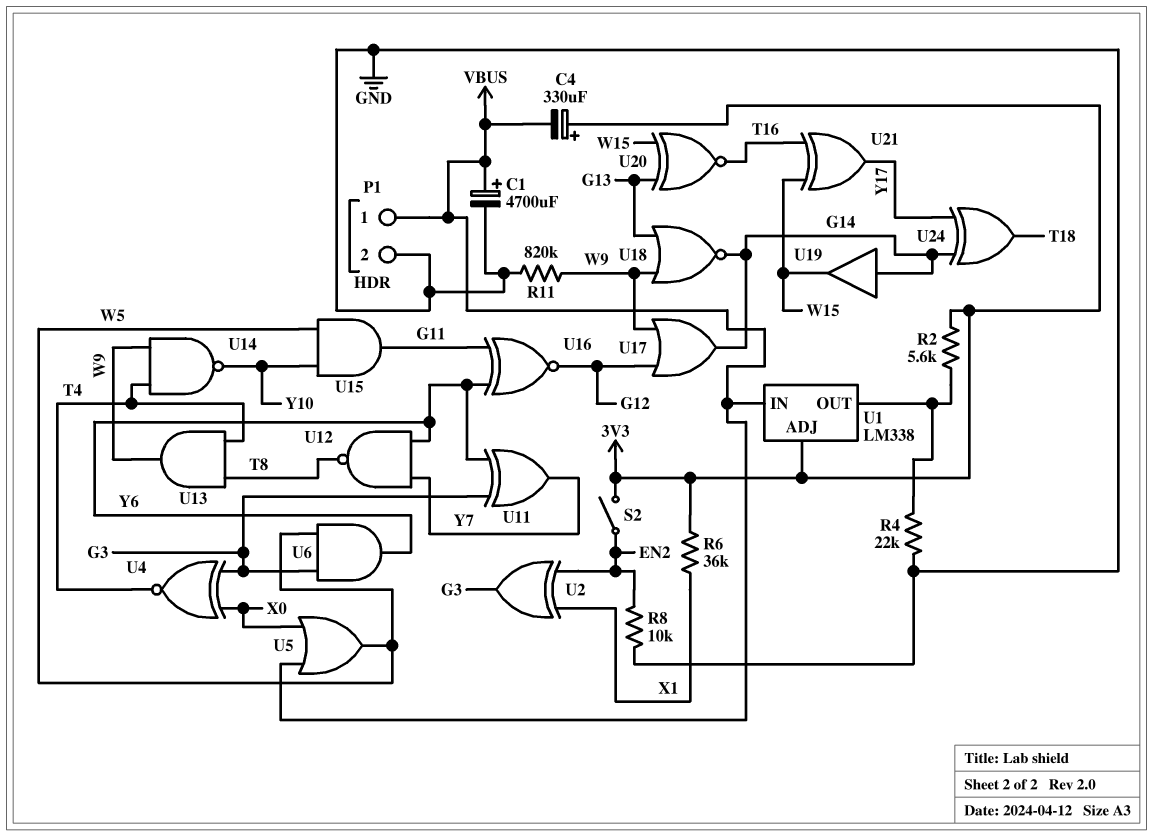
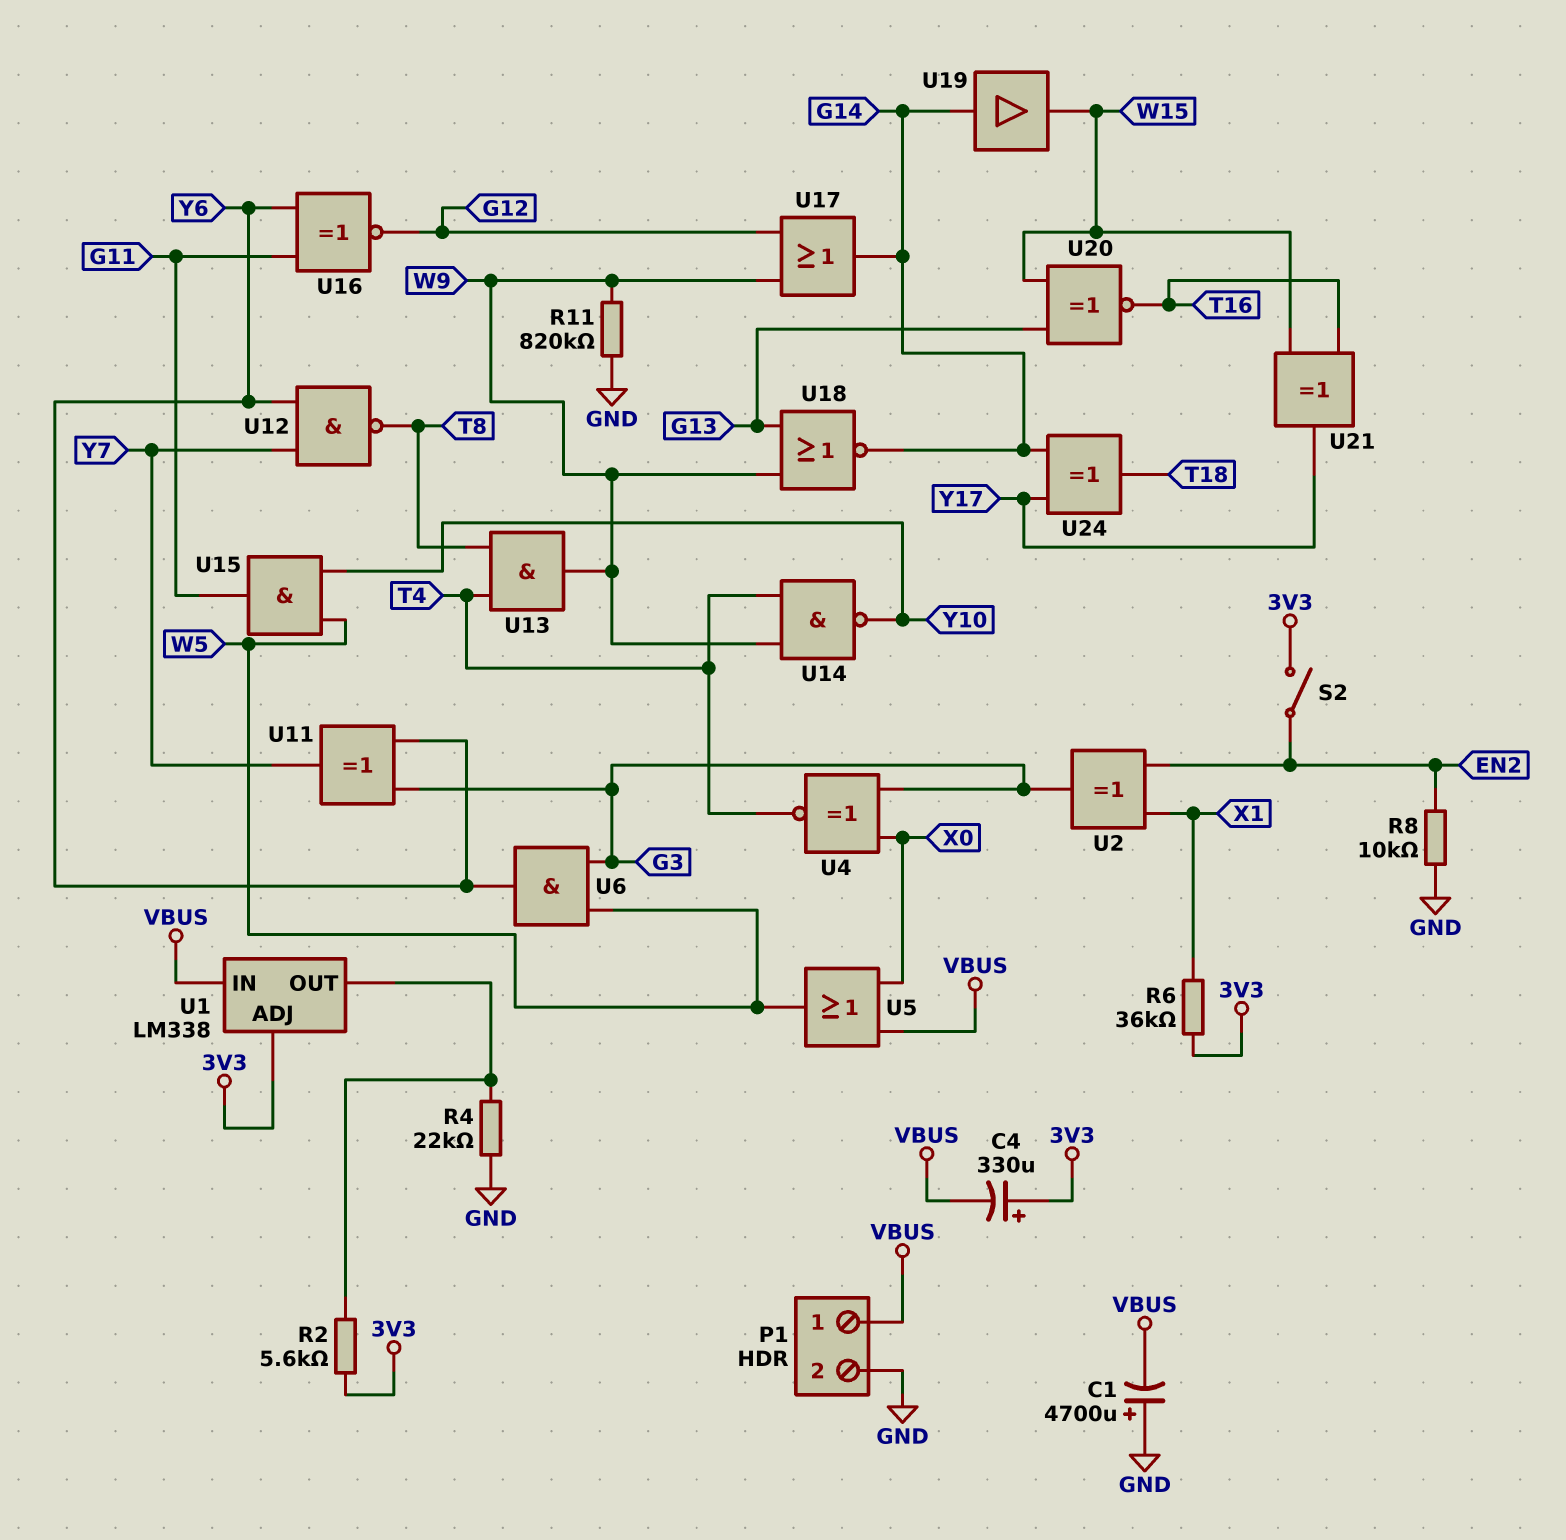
C1: 4700uF (plus VBUS, minus GND) -> 4700uF (plus GND, minus VBUS)

